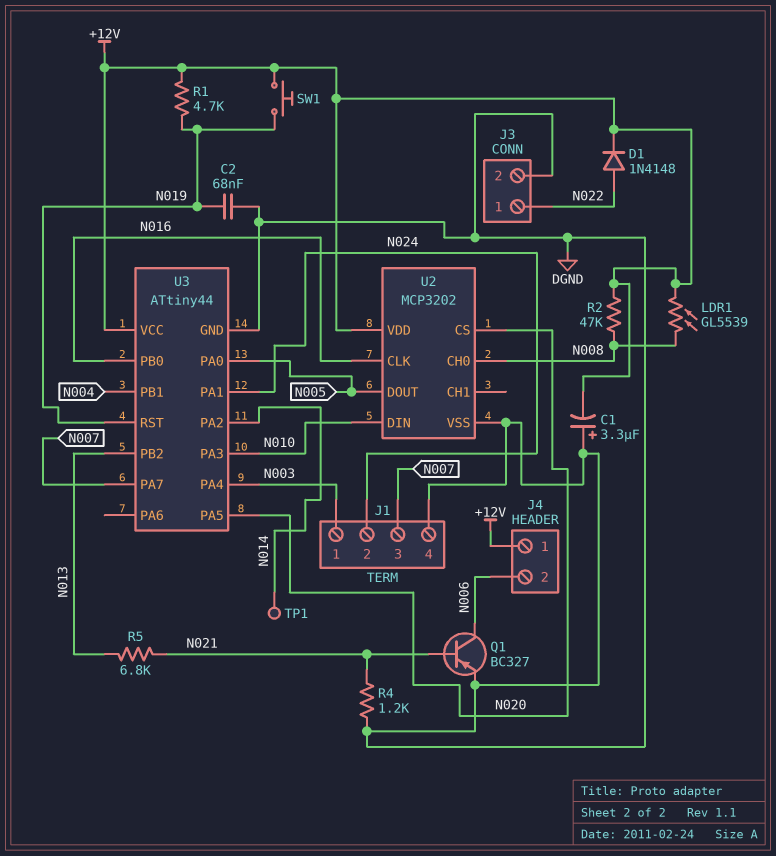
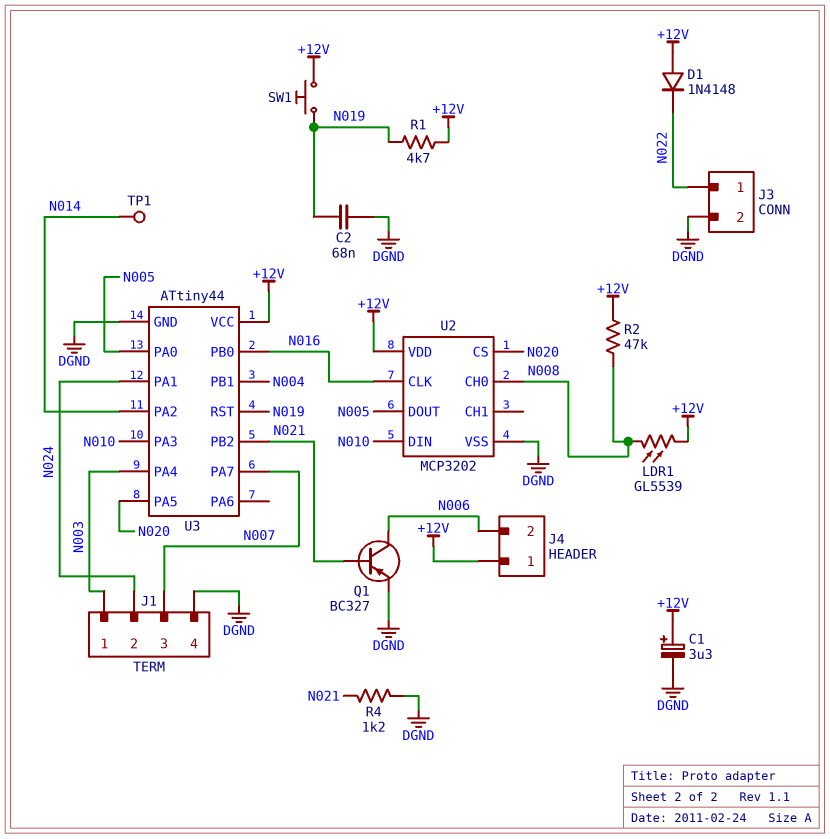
C1: 3.3uF (plus DGND, minus +12V) -> 3.3uF (plus +12V, minus DGND)
D1: diode 1N4148 (A N022, K +12V) -> diode 1N4148 (A +12V, K N022)
R5: 6.8k (N013, N021) -> none
U3 pin PB2: N013 -> N021

